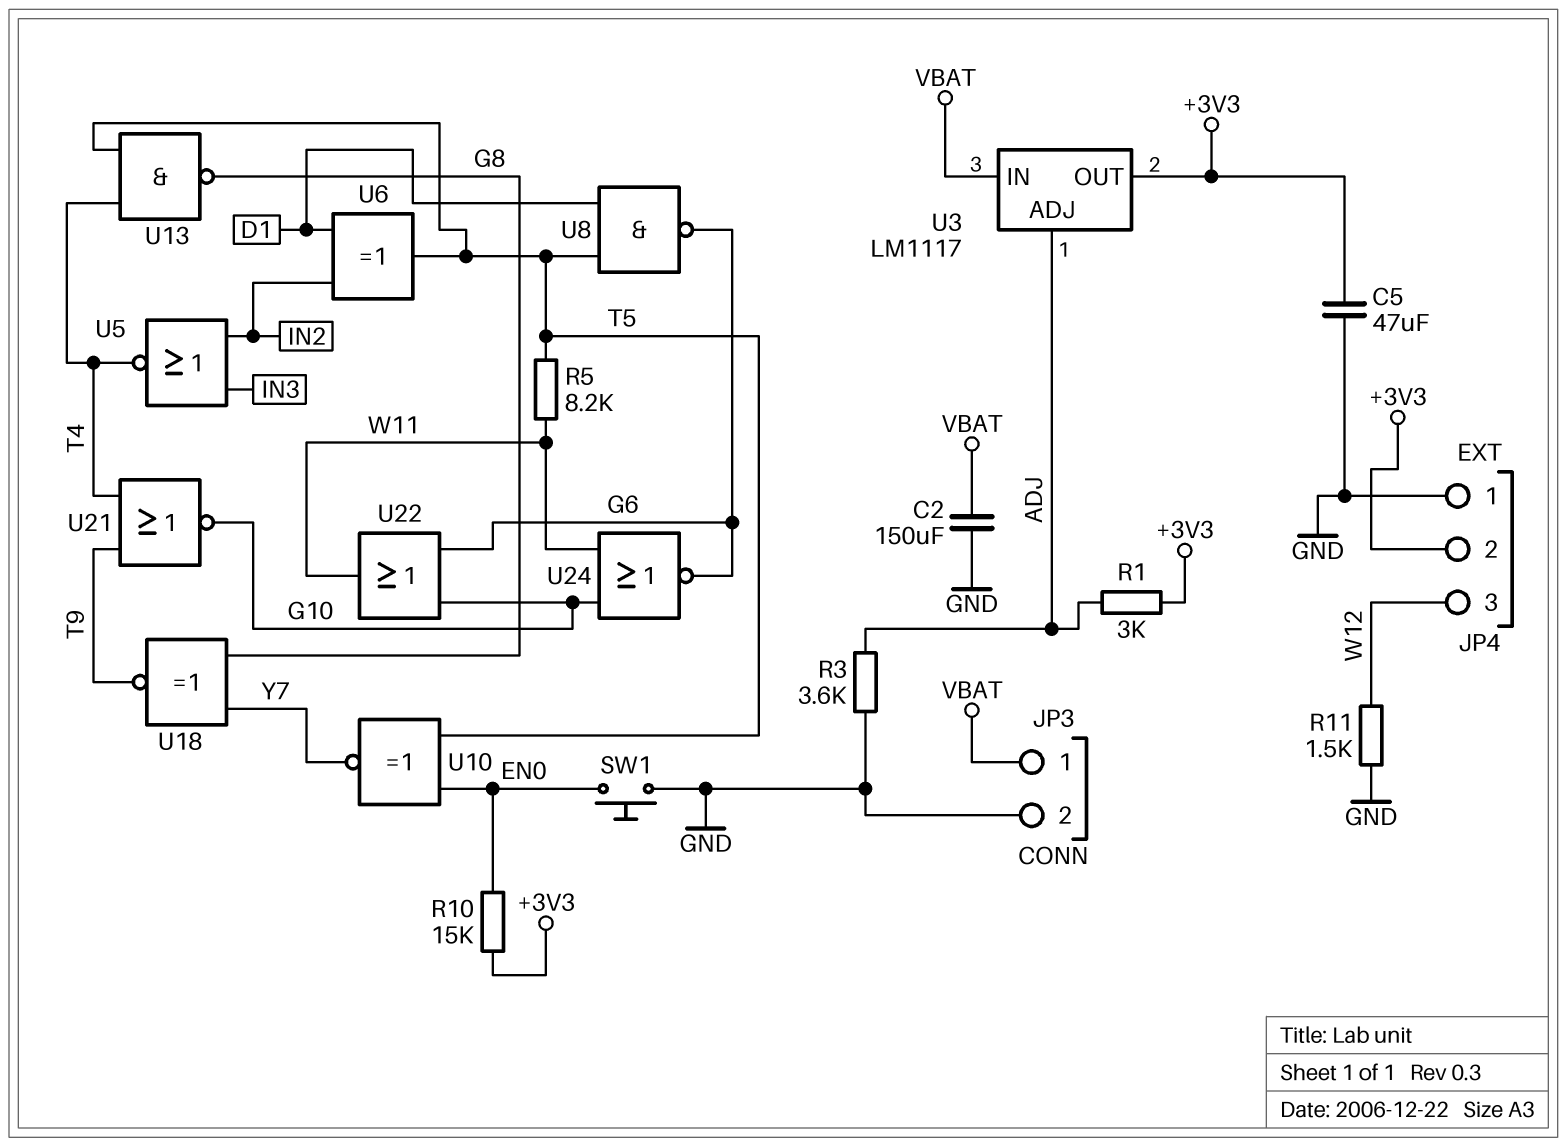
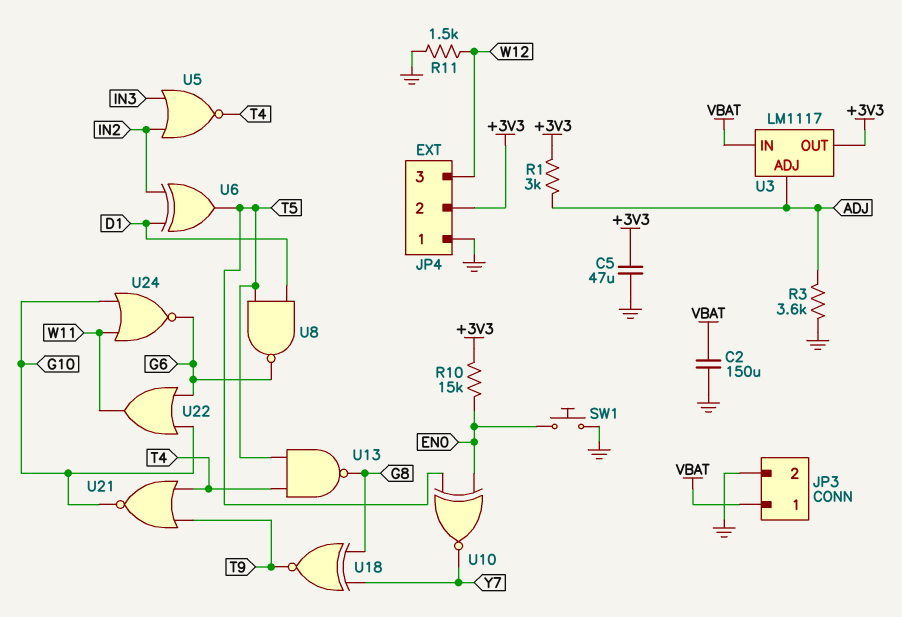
R5: 8.2k (T5, W11) -> none

